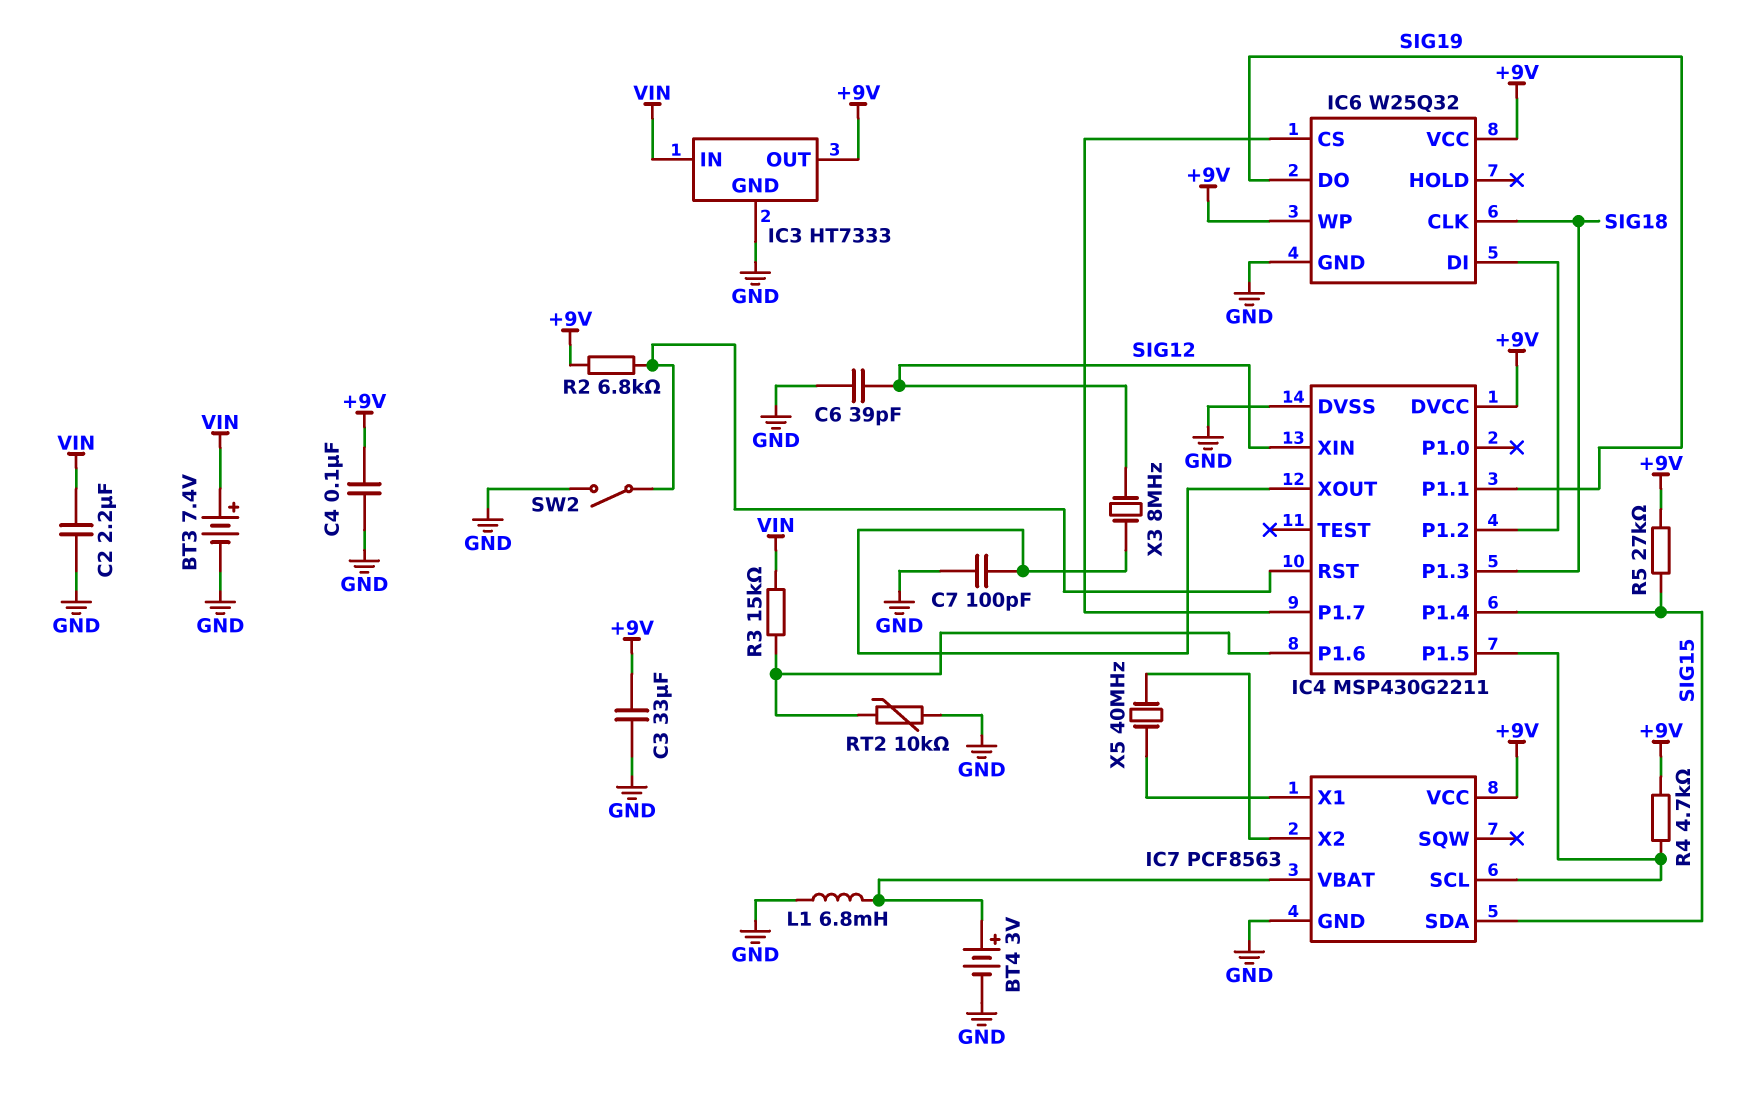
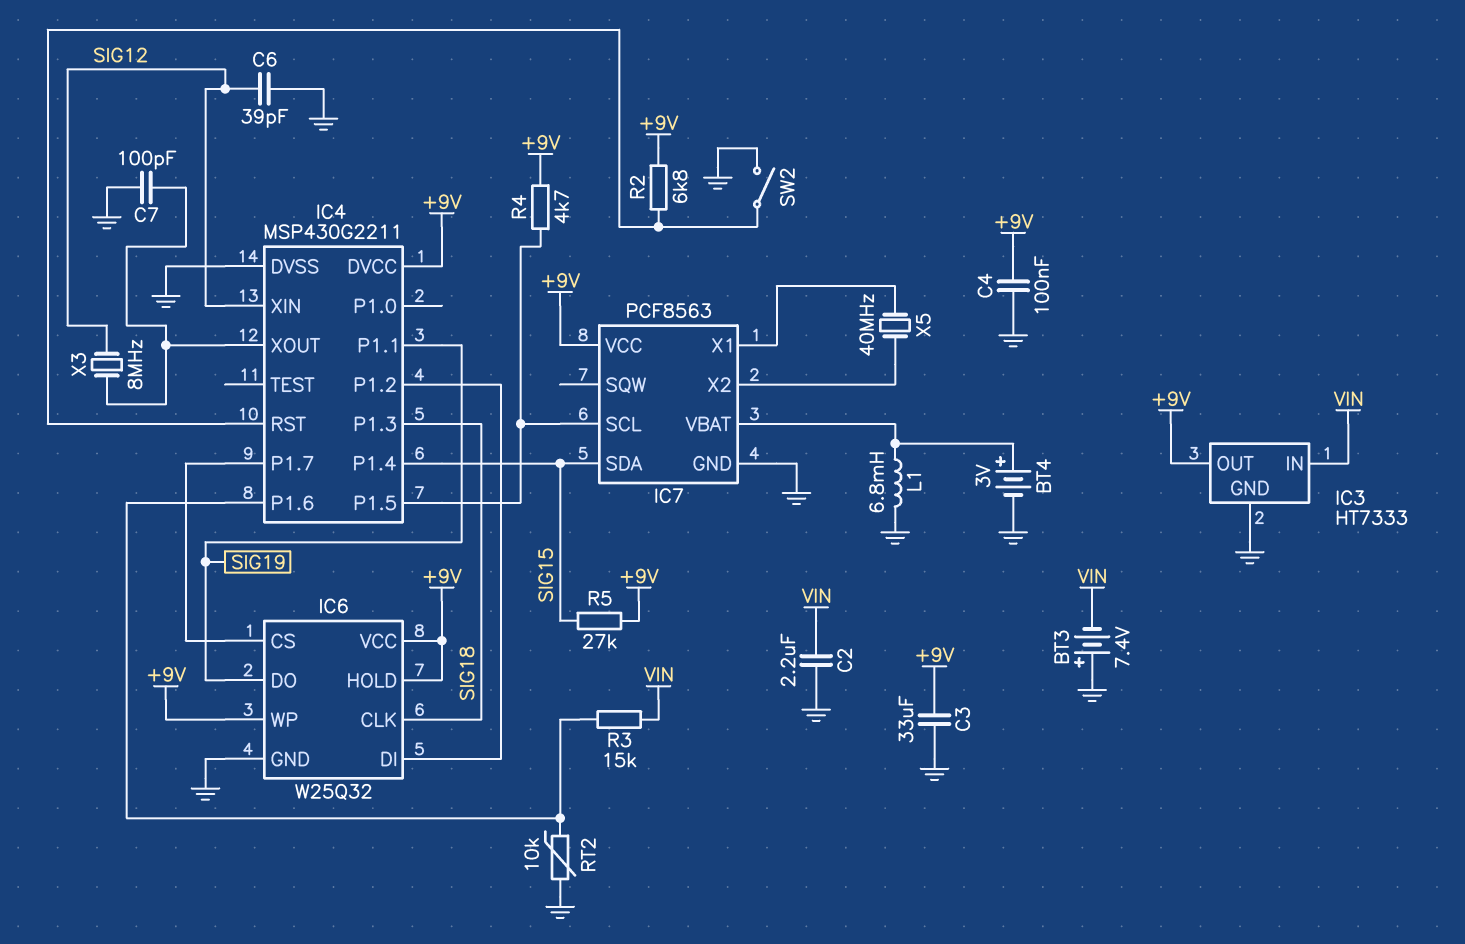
BT3: 7.4V (plus VIN, minus GND) -> 7.4V (plus GND, minus VIN)
IC6 pin HOLD: none -> +9V

